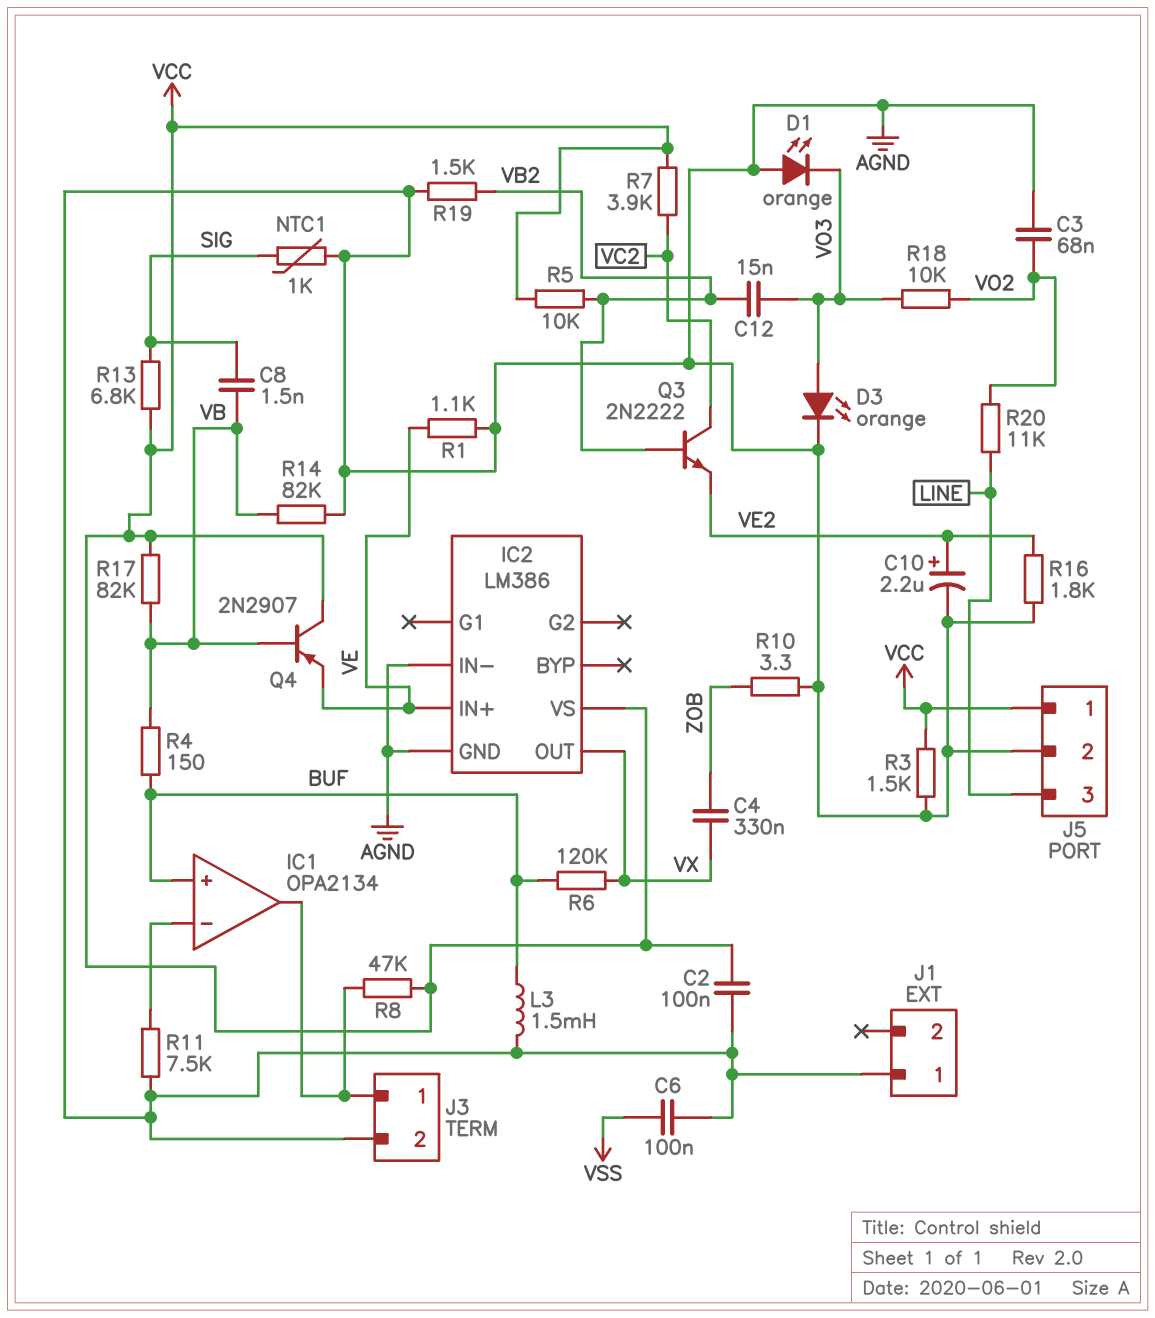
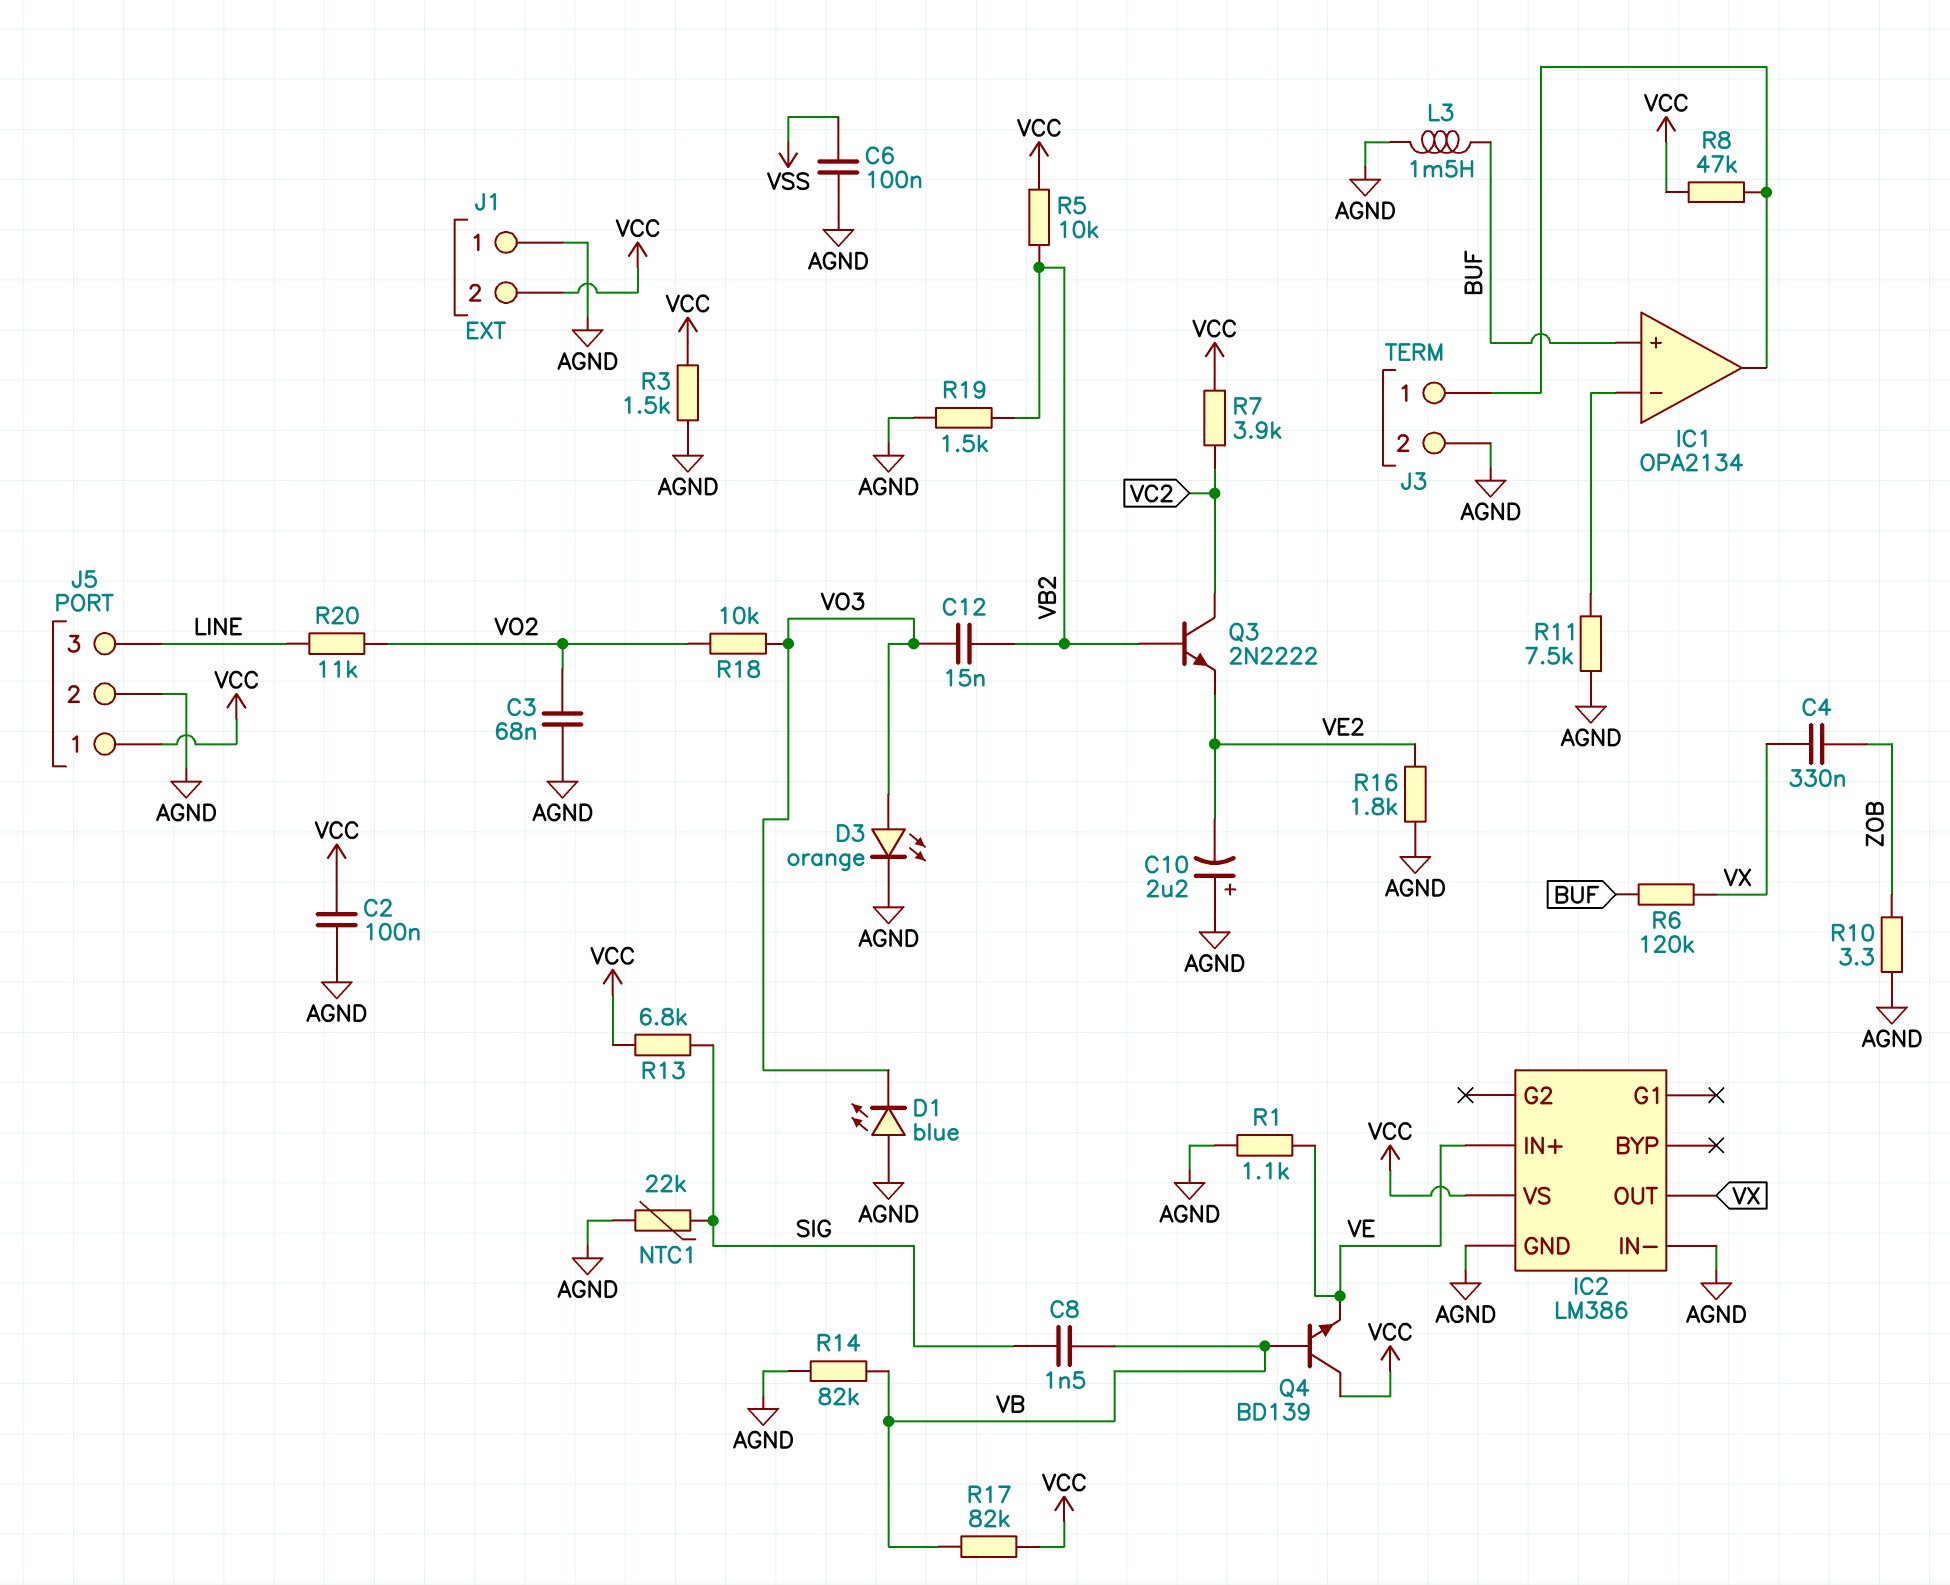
C10: 2.2uF (plus VE2, minus AGND) -> 2.2uF (plus AGND, minus VE2)
D1: LED orange (A AGND, K VO3) -> LED blue (A AGND, K VO3)
J1 pin 2: none -> VCC
NTC1: 1k (AGND, SIG) -> 22k (AGND, SIG)
Q4: PNP 2N2907 (B VB, C VCC, E VE) -> NPN BD139 (B VB, C VCC, E VE)
R4: 150 (BUF, VB) -> none

